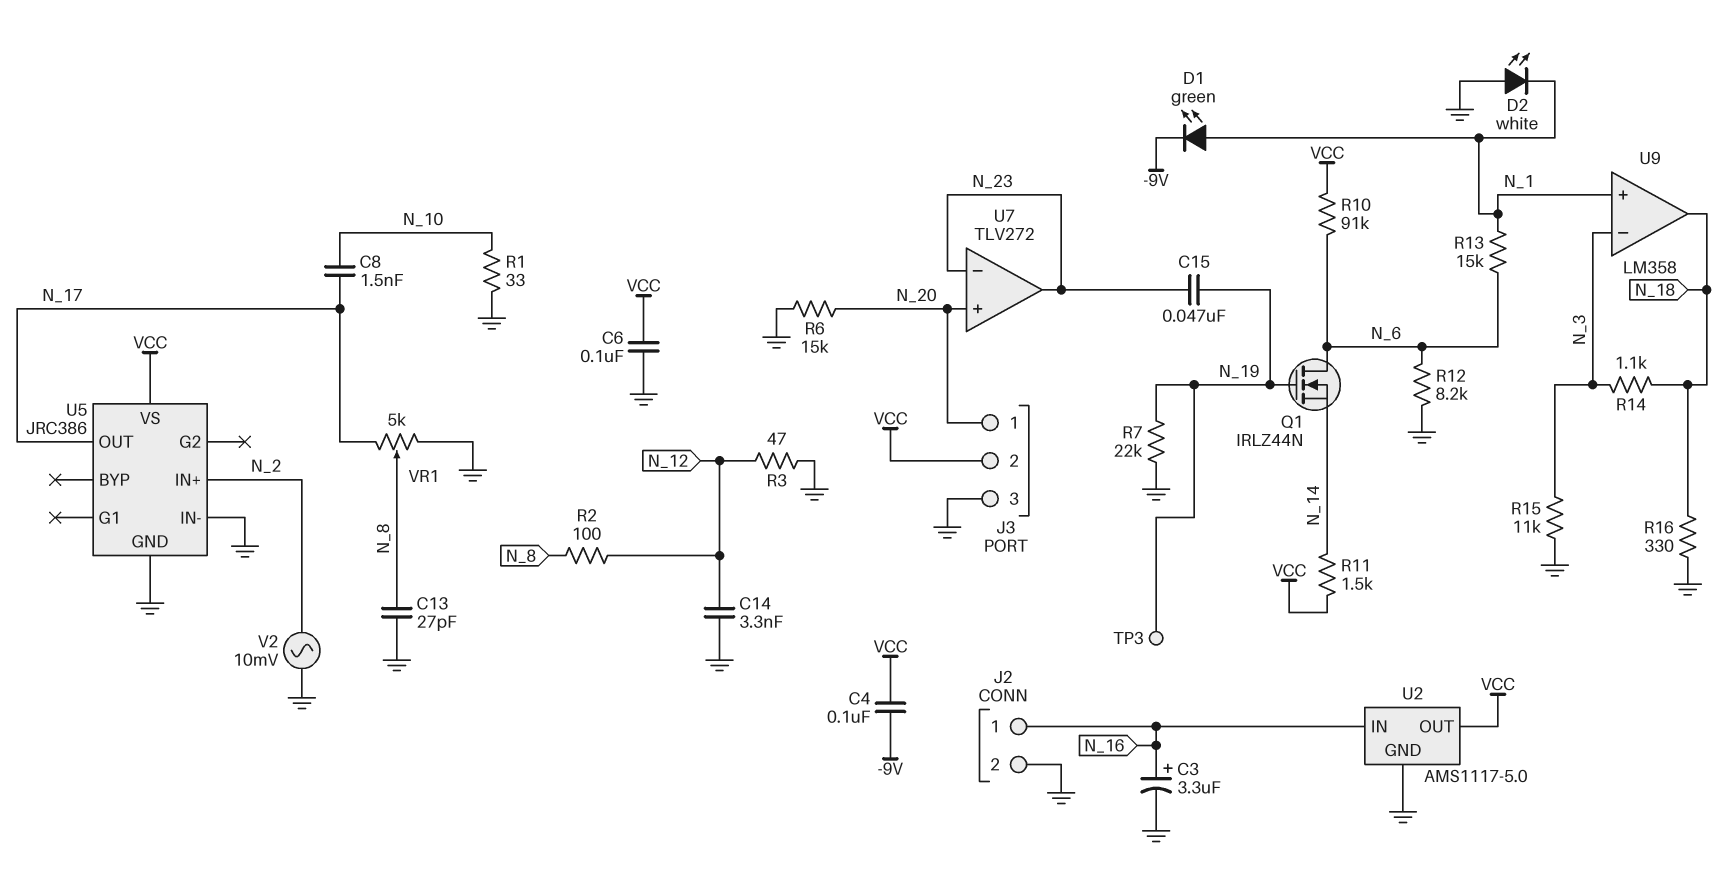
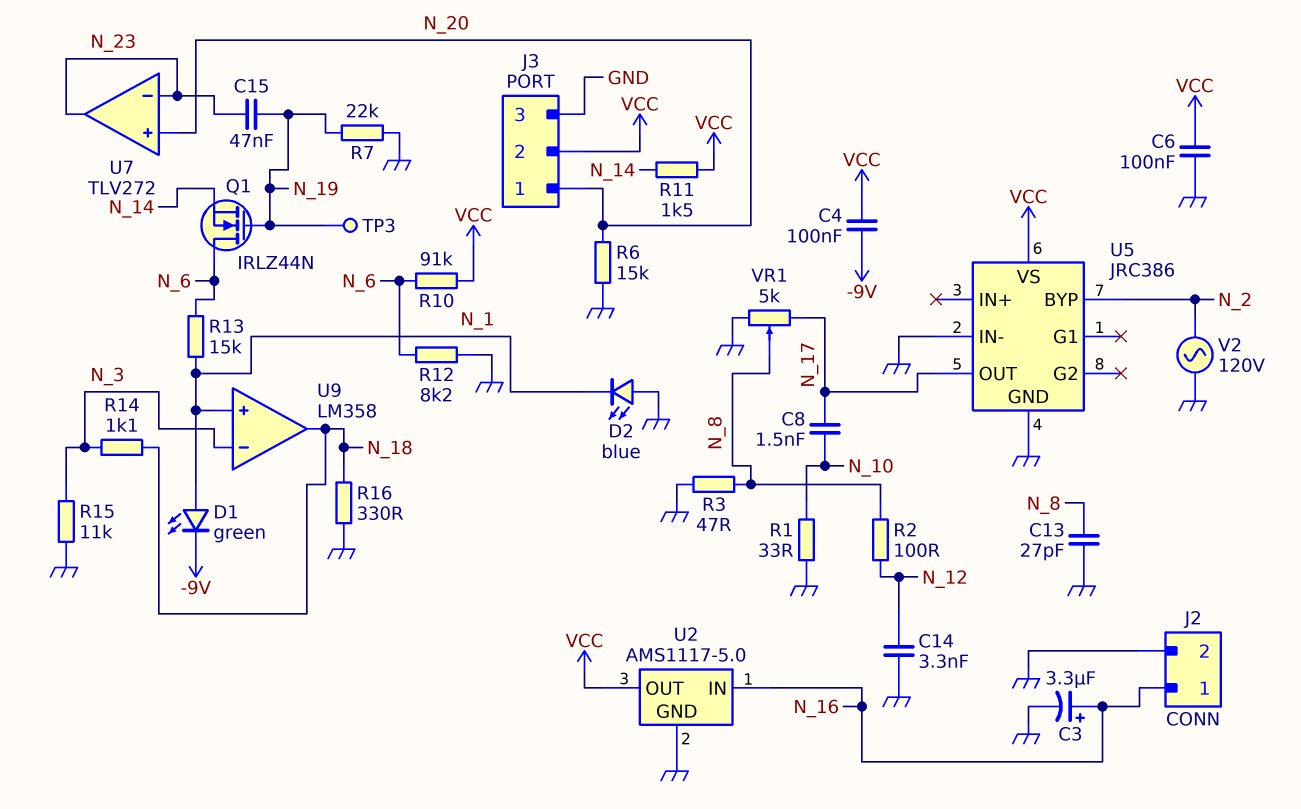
D2: LED white (A GND, K N_1) -> LED blue (A GND, K N_1)
R3: 47 (GND, N_12) -> 47 (GND, N_8)
U5 pin BYP: none -> N_2
U5 pin IN+: N_2 -> none
V2: AC 10mV (GND, N_2) -> AC 120V (GND, N_2)

